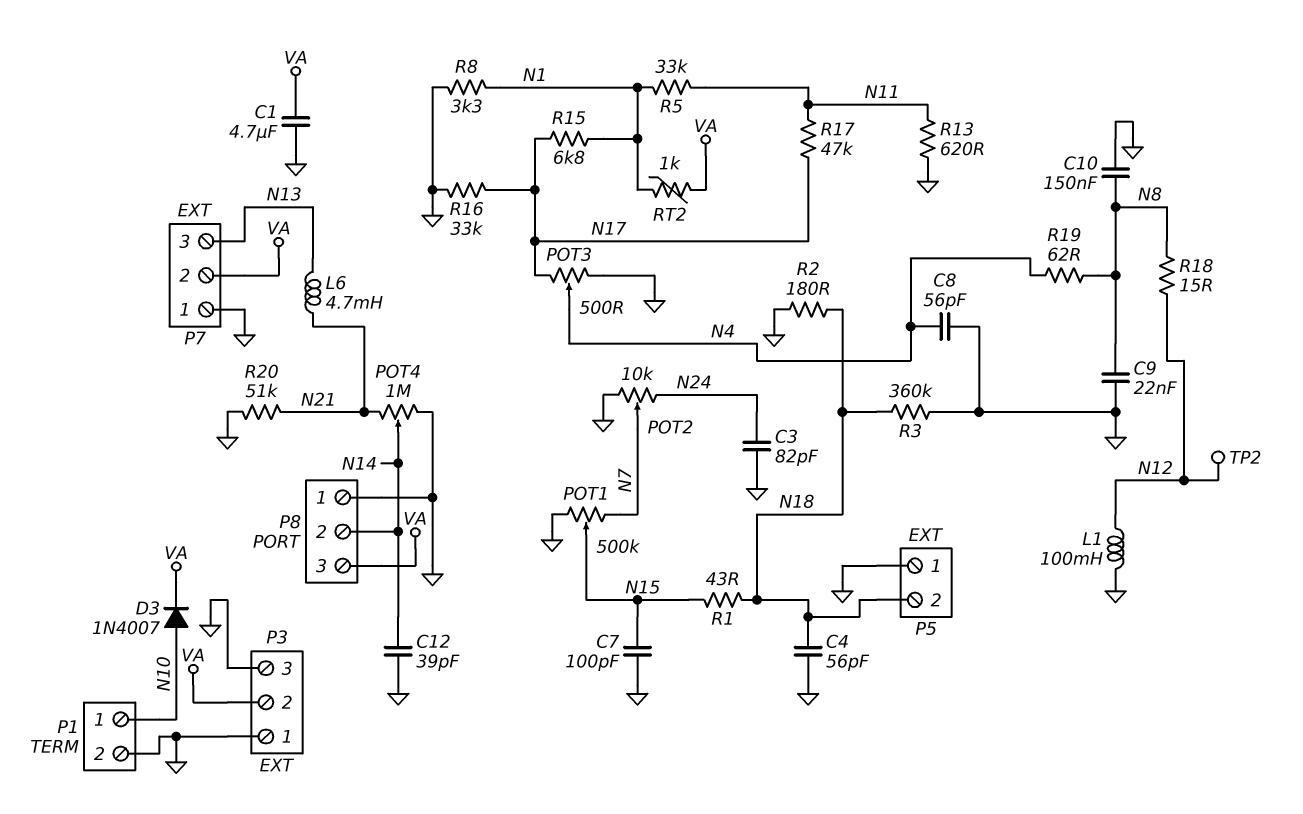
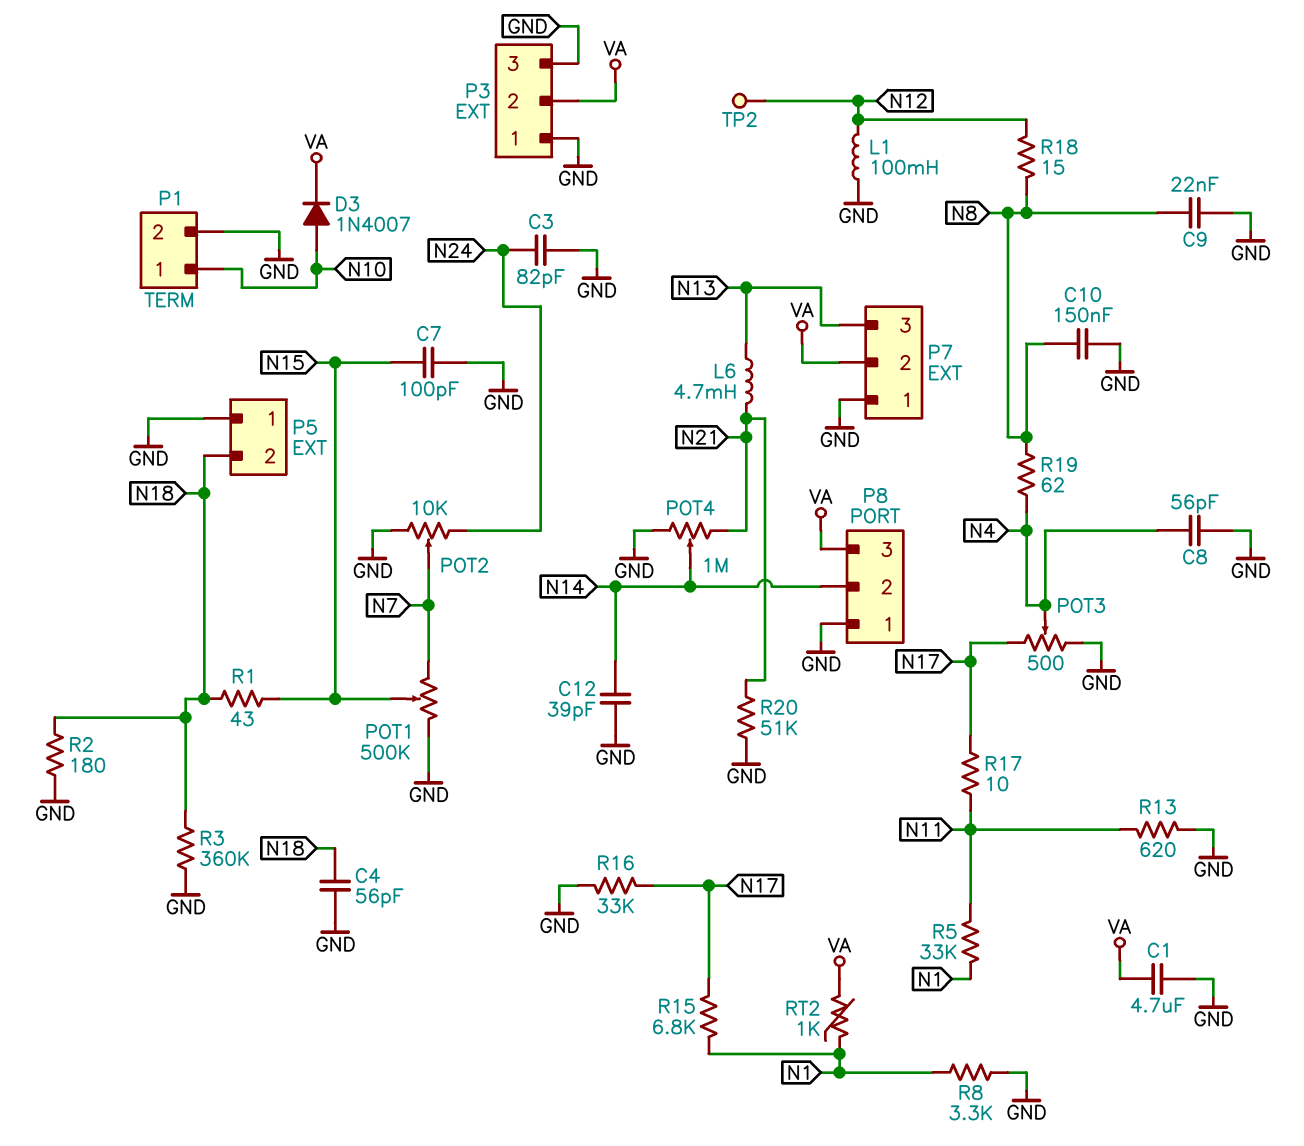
R17: 47k (N11, N17) -> 10 (N11, N17)

